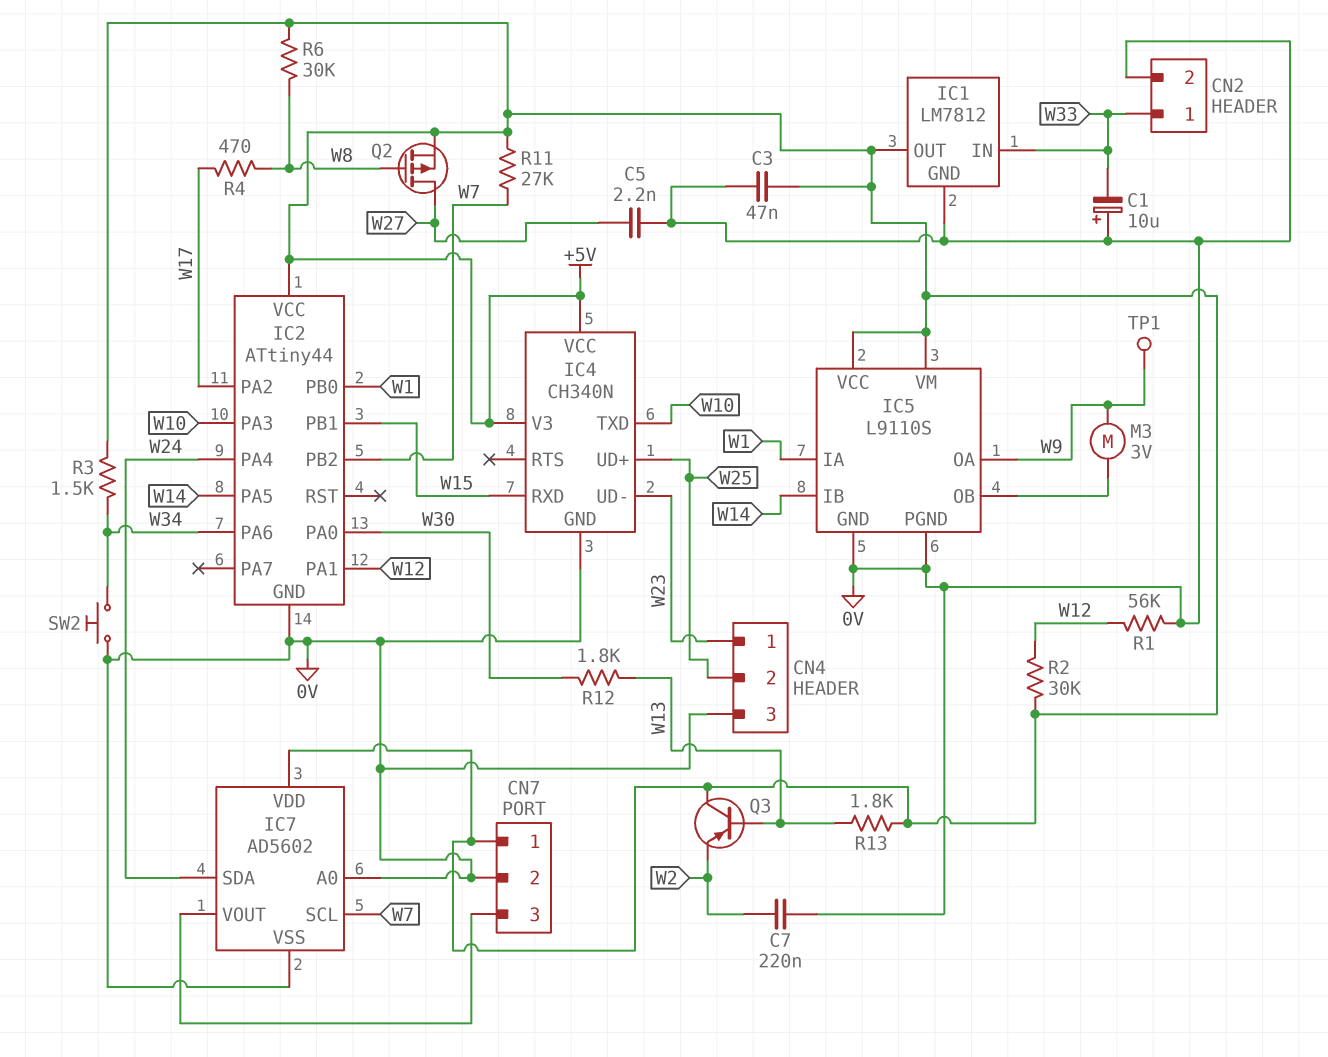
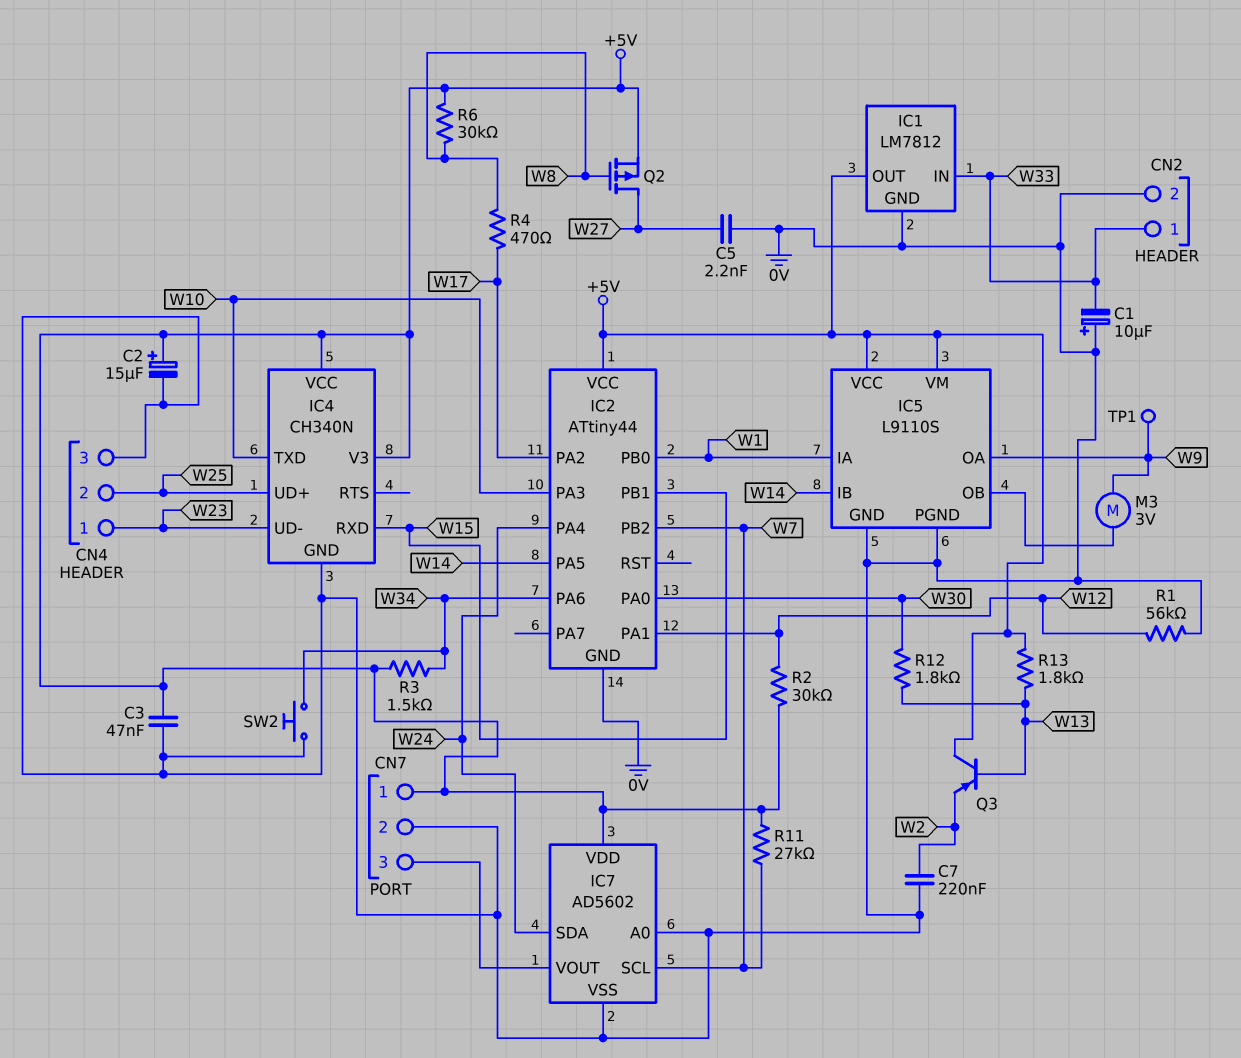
C2: none -> 15uF (plus +5V, minus 0V)

